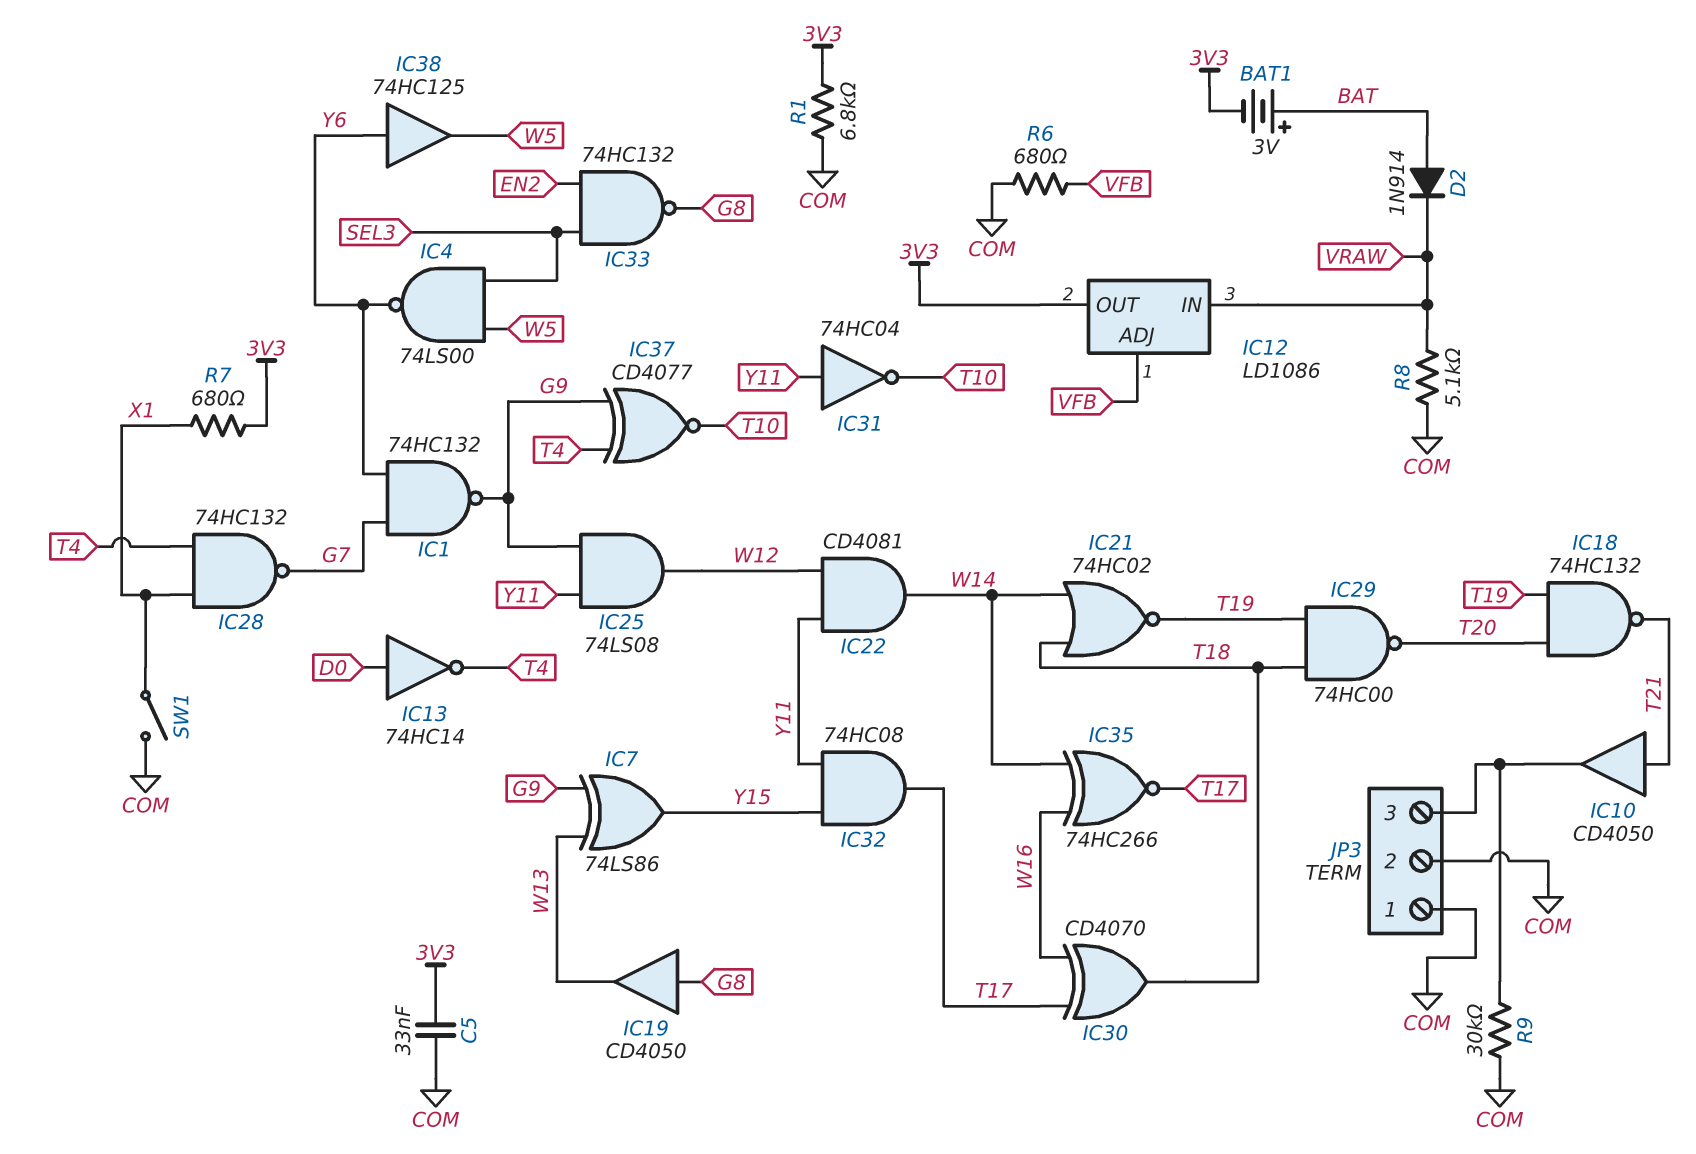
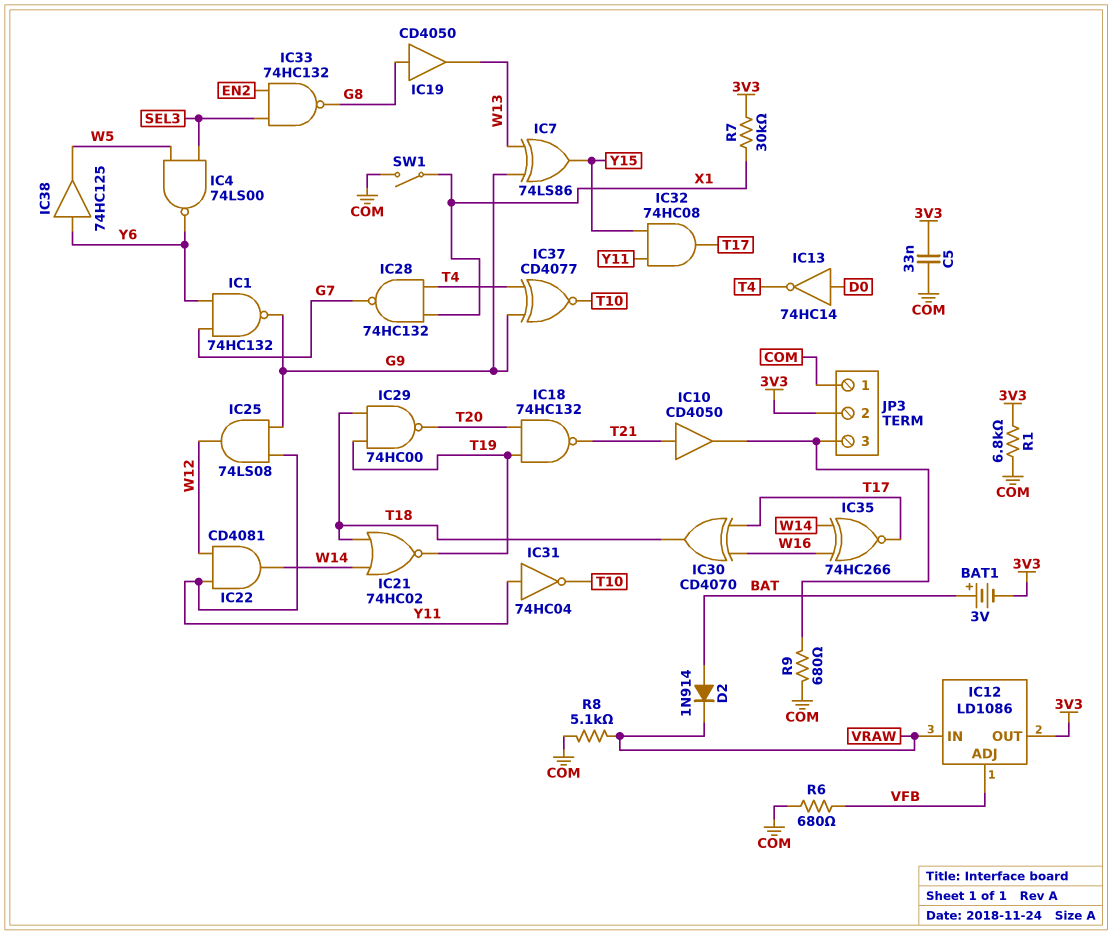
JP3 pin 2: COM -> 3V3
R7: 680 (3V3, X1) -> 30k (3V3, X1)
R9: 30k (COM, JP3/3) -> 680 (COM, JP3/3)

